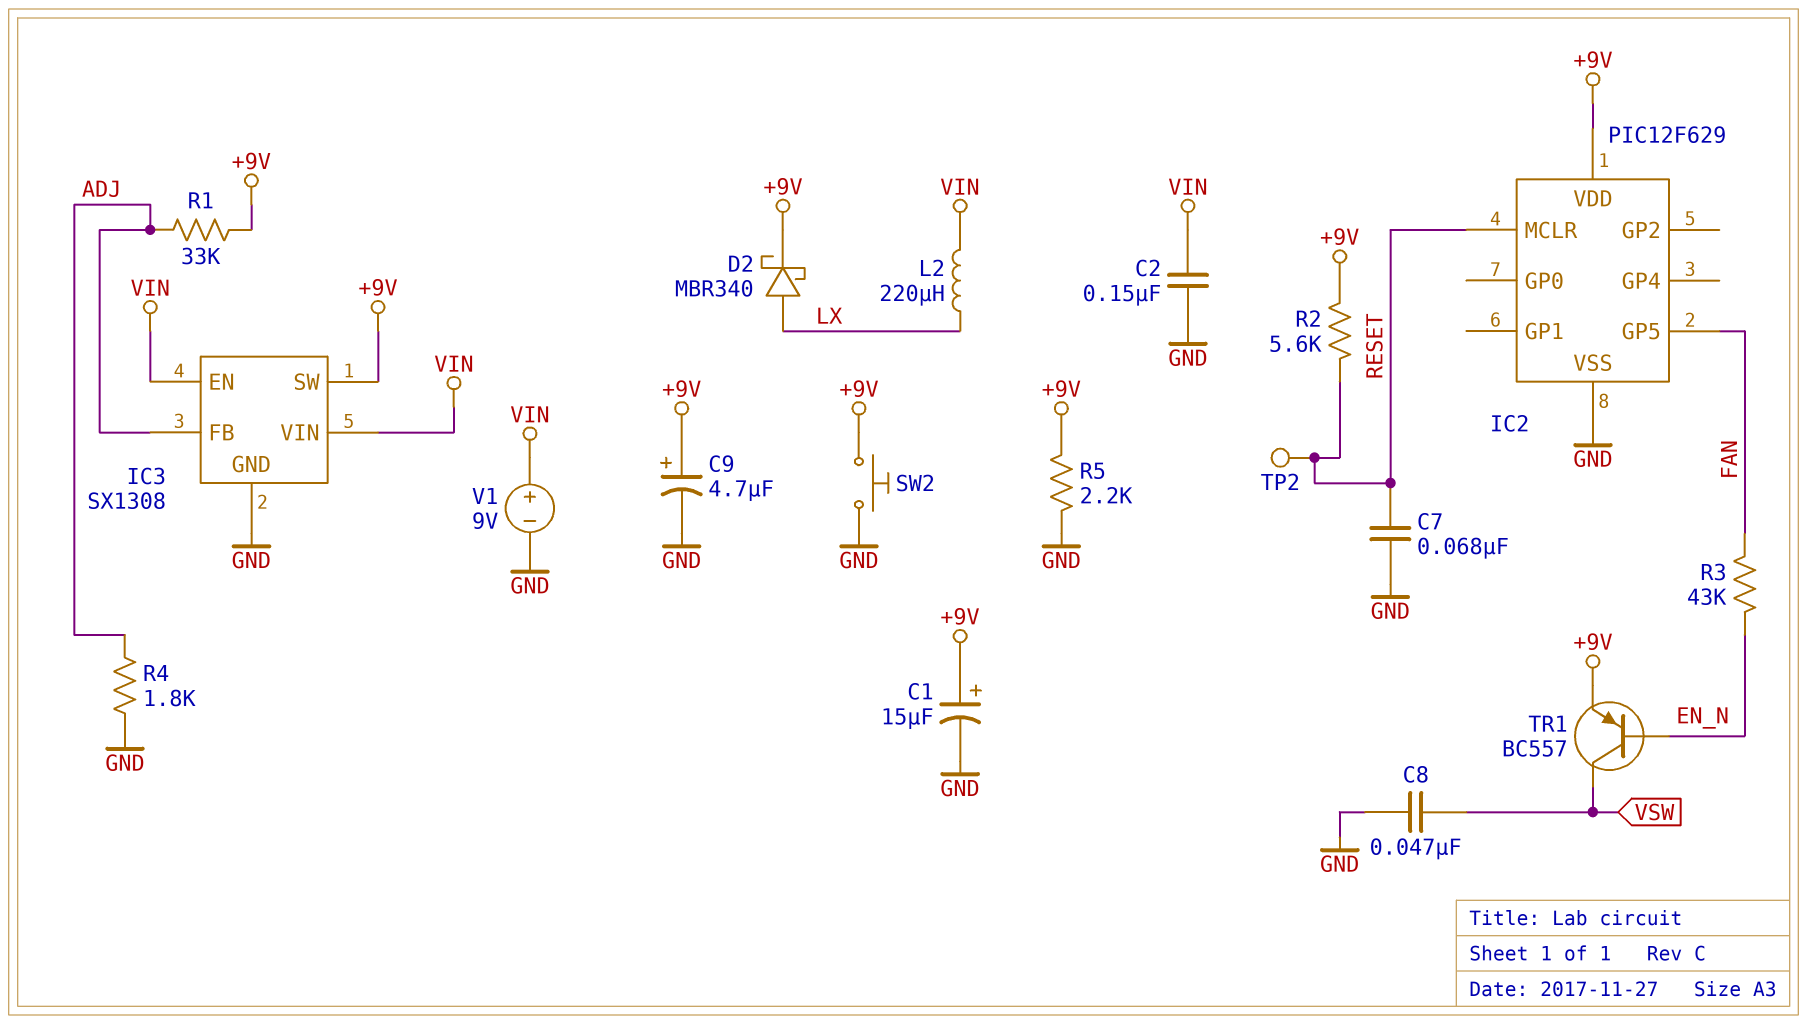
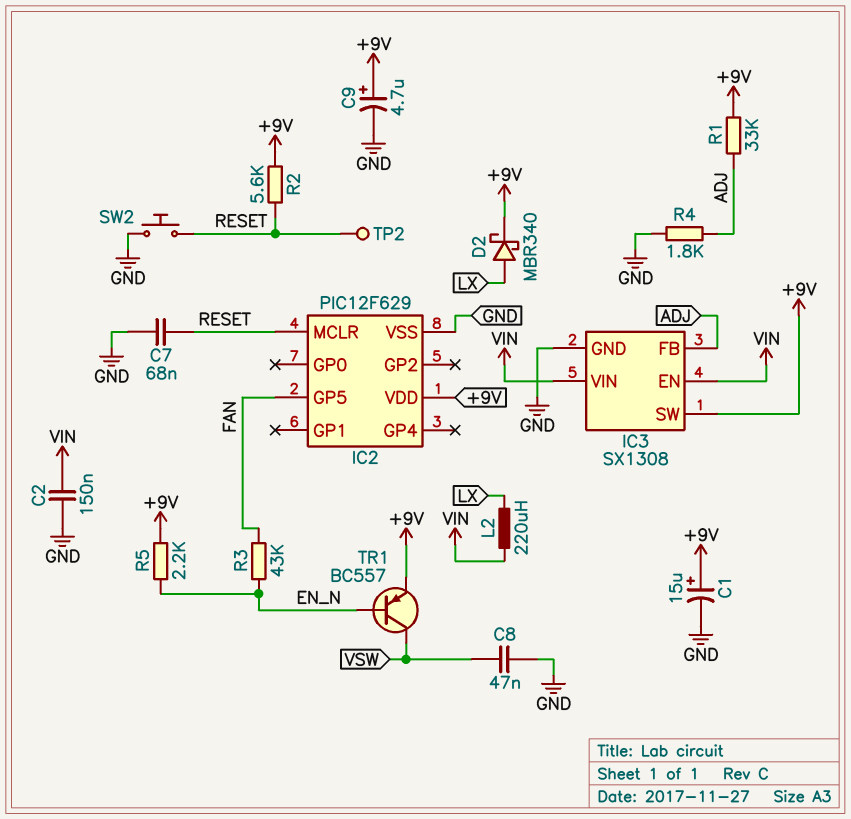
R5: 2.2k (+9V, GND) -> 2.2k (+9V, EN_N)
SW2: button (+9V, GND) -> button (GND, RESET)
V1: 9V (plus VIN, minus GND) -> none

